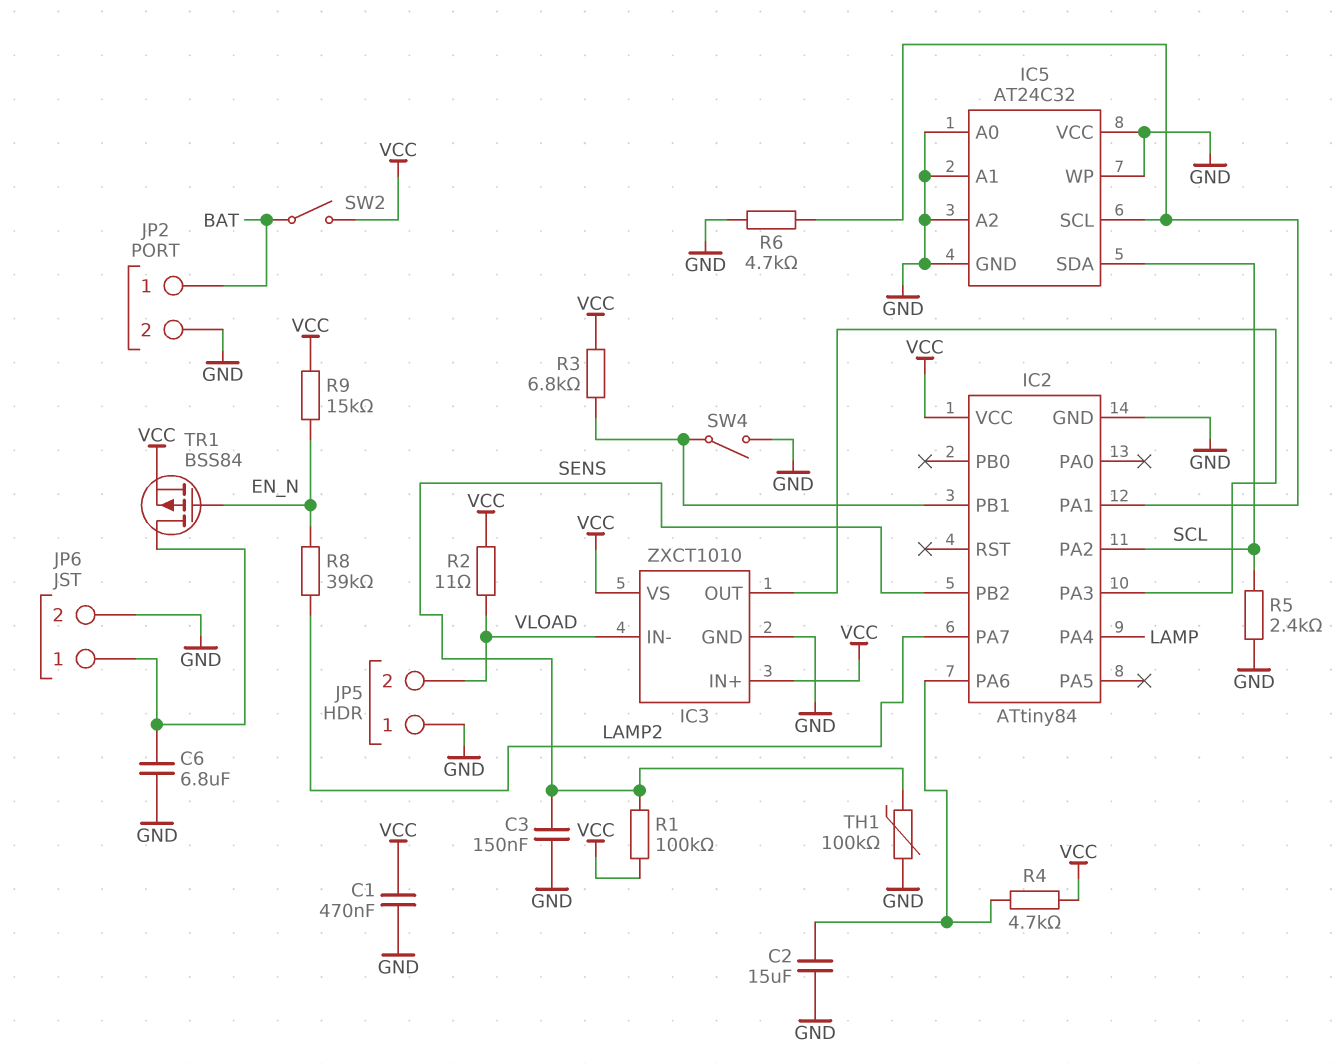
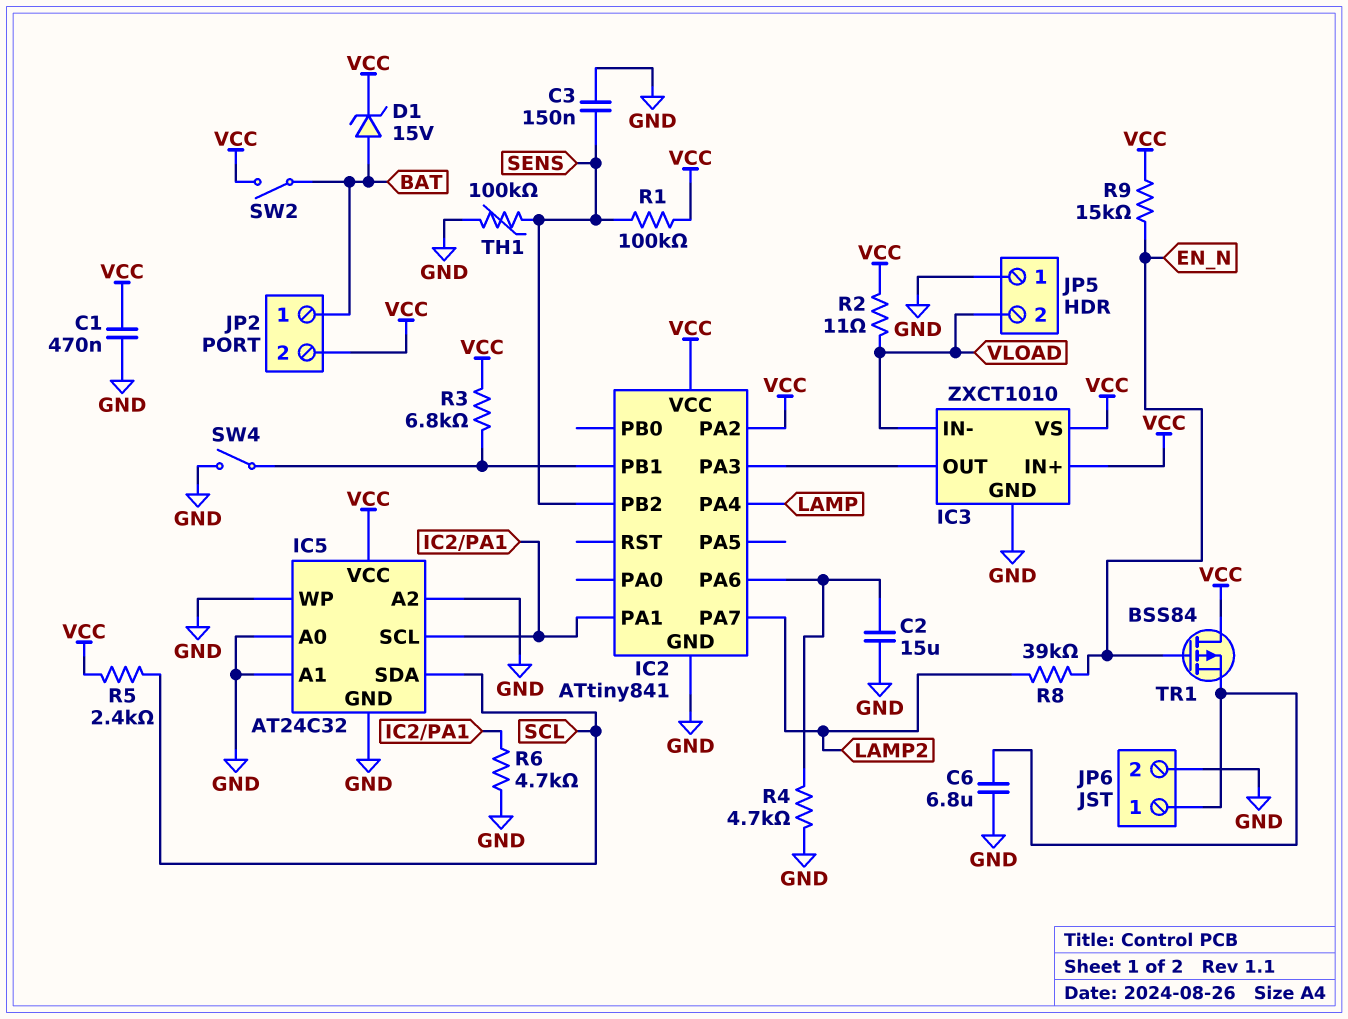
D1: none -> zener 15V (A BAT, K VCC)
IC2: ATtiny84 -> ATtiny841
IC2 pin PA2: SCL -> VCC
IC5 pin VCC: GND -> VCC
JP2 pin 2: GND -> VCC
R4: 4.7k (IC2/PA6, VCC) -> 4.7k (GND, IC2/PA6)
R5: 2.4k (GND, SCL) -> 2.4k (SCL, VCC)
TR1: PMOS BSS84 (G EN_N, D JP6/1, S VCC) -> PMOS BSS84 (G EN_N, D VCC, S JP6/1)

